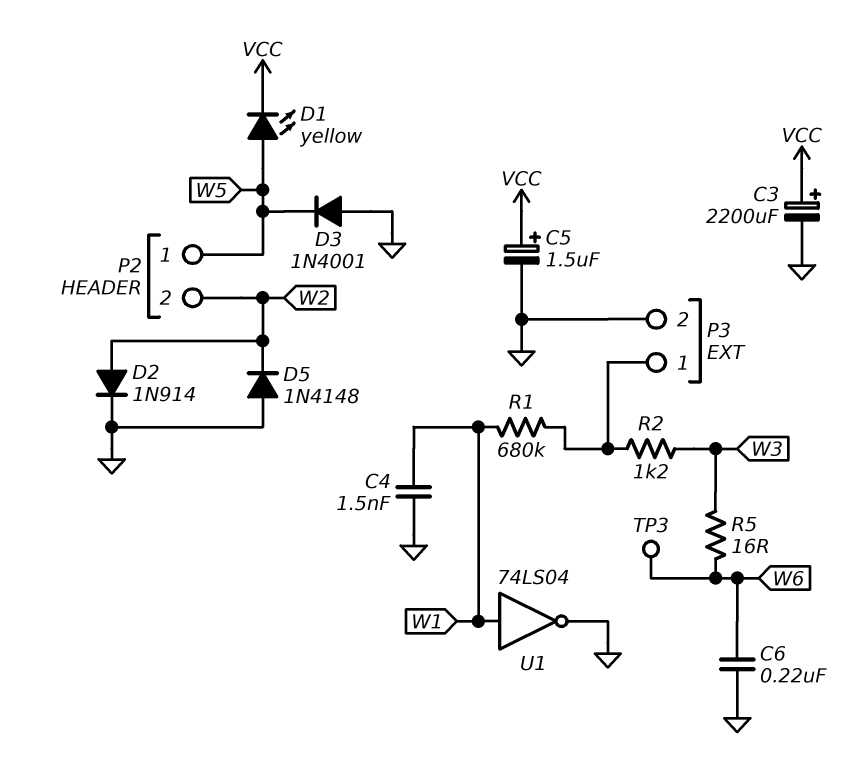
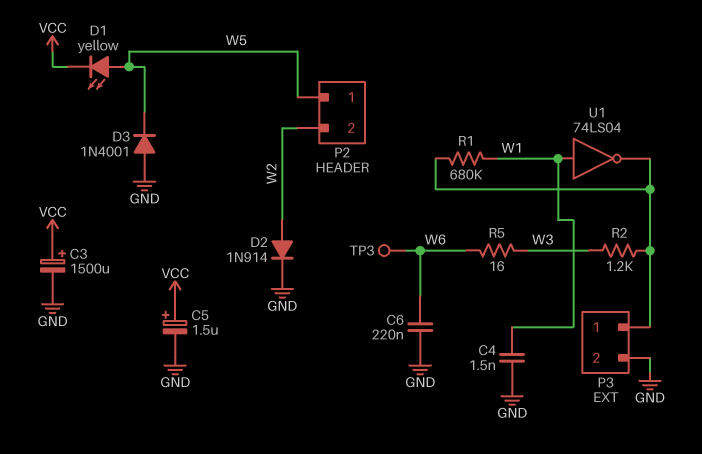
C3: 2200uF (plus VCC, minus GND) -> 1500uF (plus VCC, minus GND)
D5: diode 1N4148 (A GND, K W2) -> none
U1: NOT 74LS04 (in W1, out GND) -> NOT 74LS04 (in W1, out P3/1)

